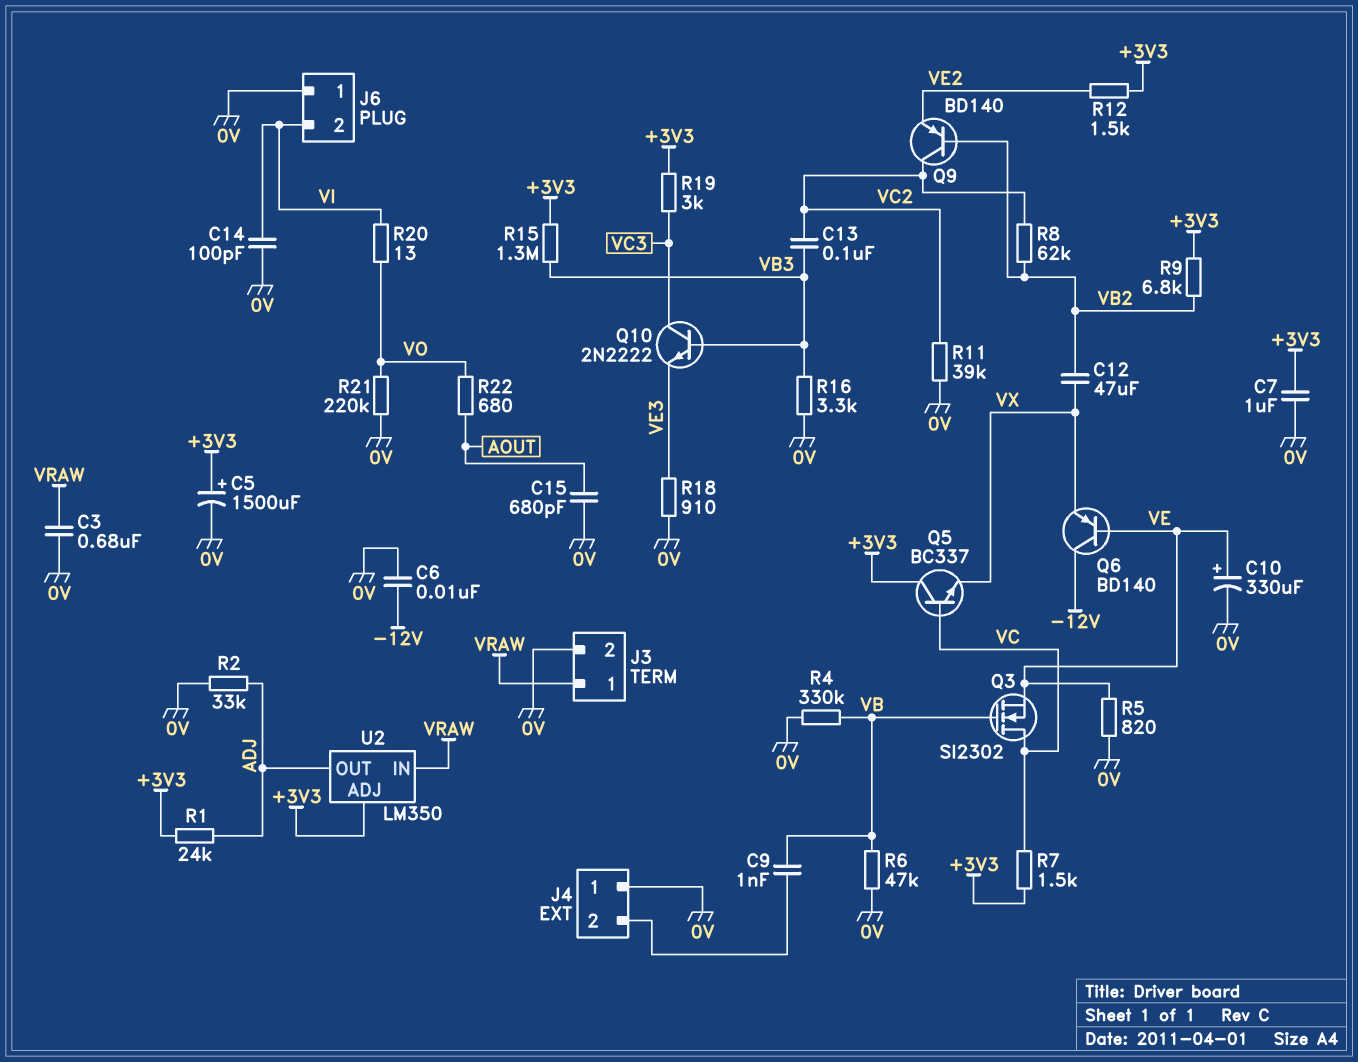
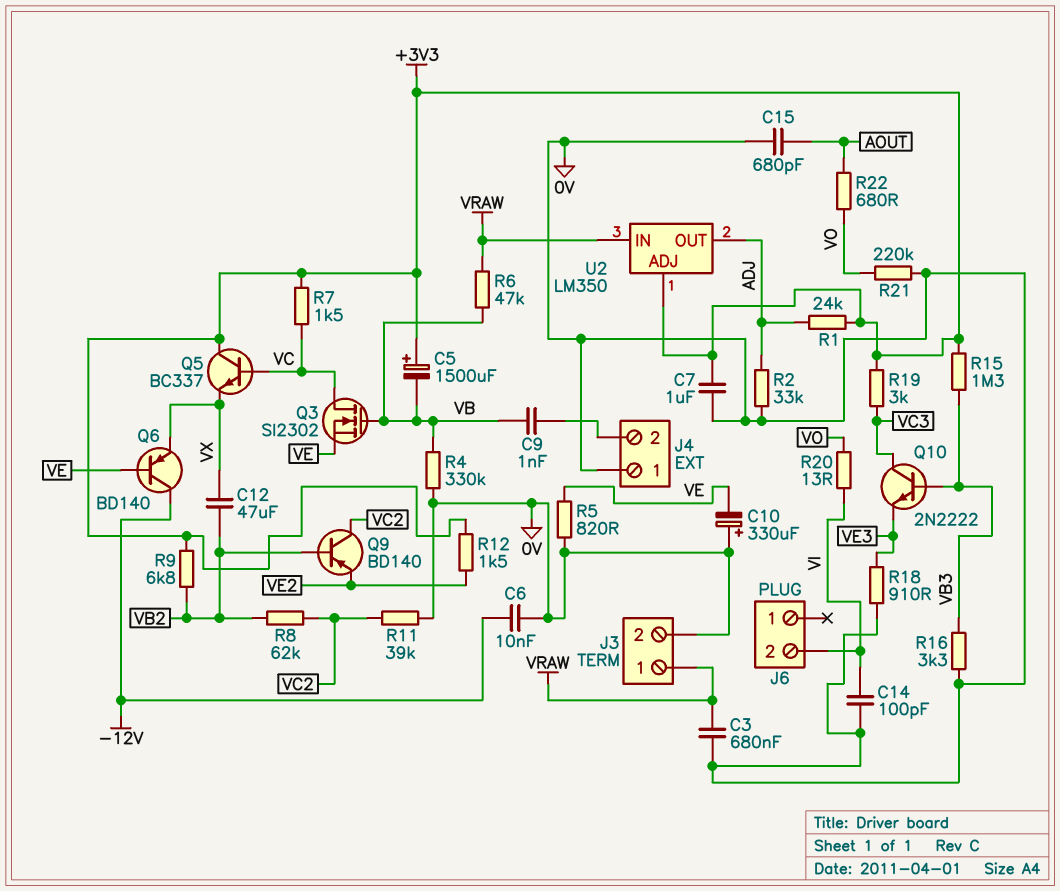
C5: 1500uF (plus +3V3, minus 0V) -> 1500uF (plus +3V3, minus VB)
C10: 330uF (plus VE, minus 0V) -> 330uF (plus 0V, minus VE)
C13: 100nF (VB3, VC2) -> none
J6 pin 1: 0V -> none
R6: 47k (0V, VB) -> 47k (VB, VRAW)

